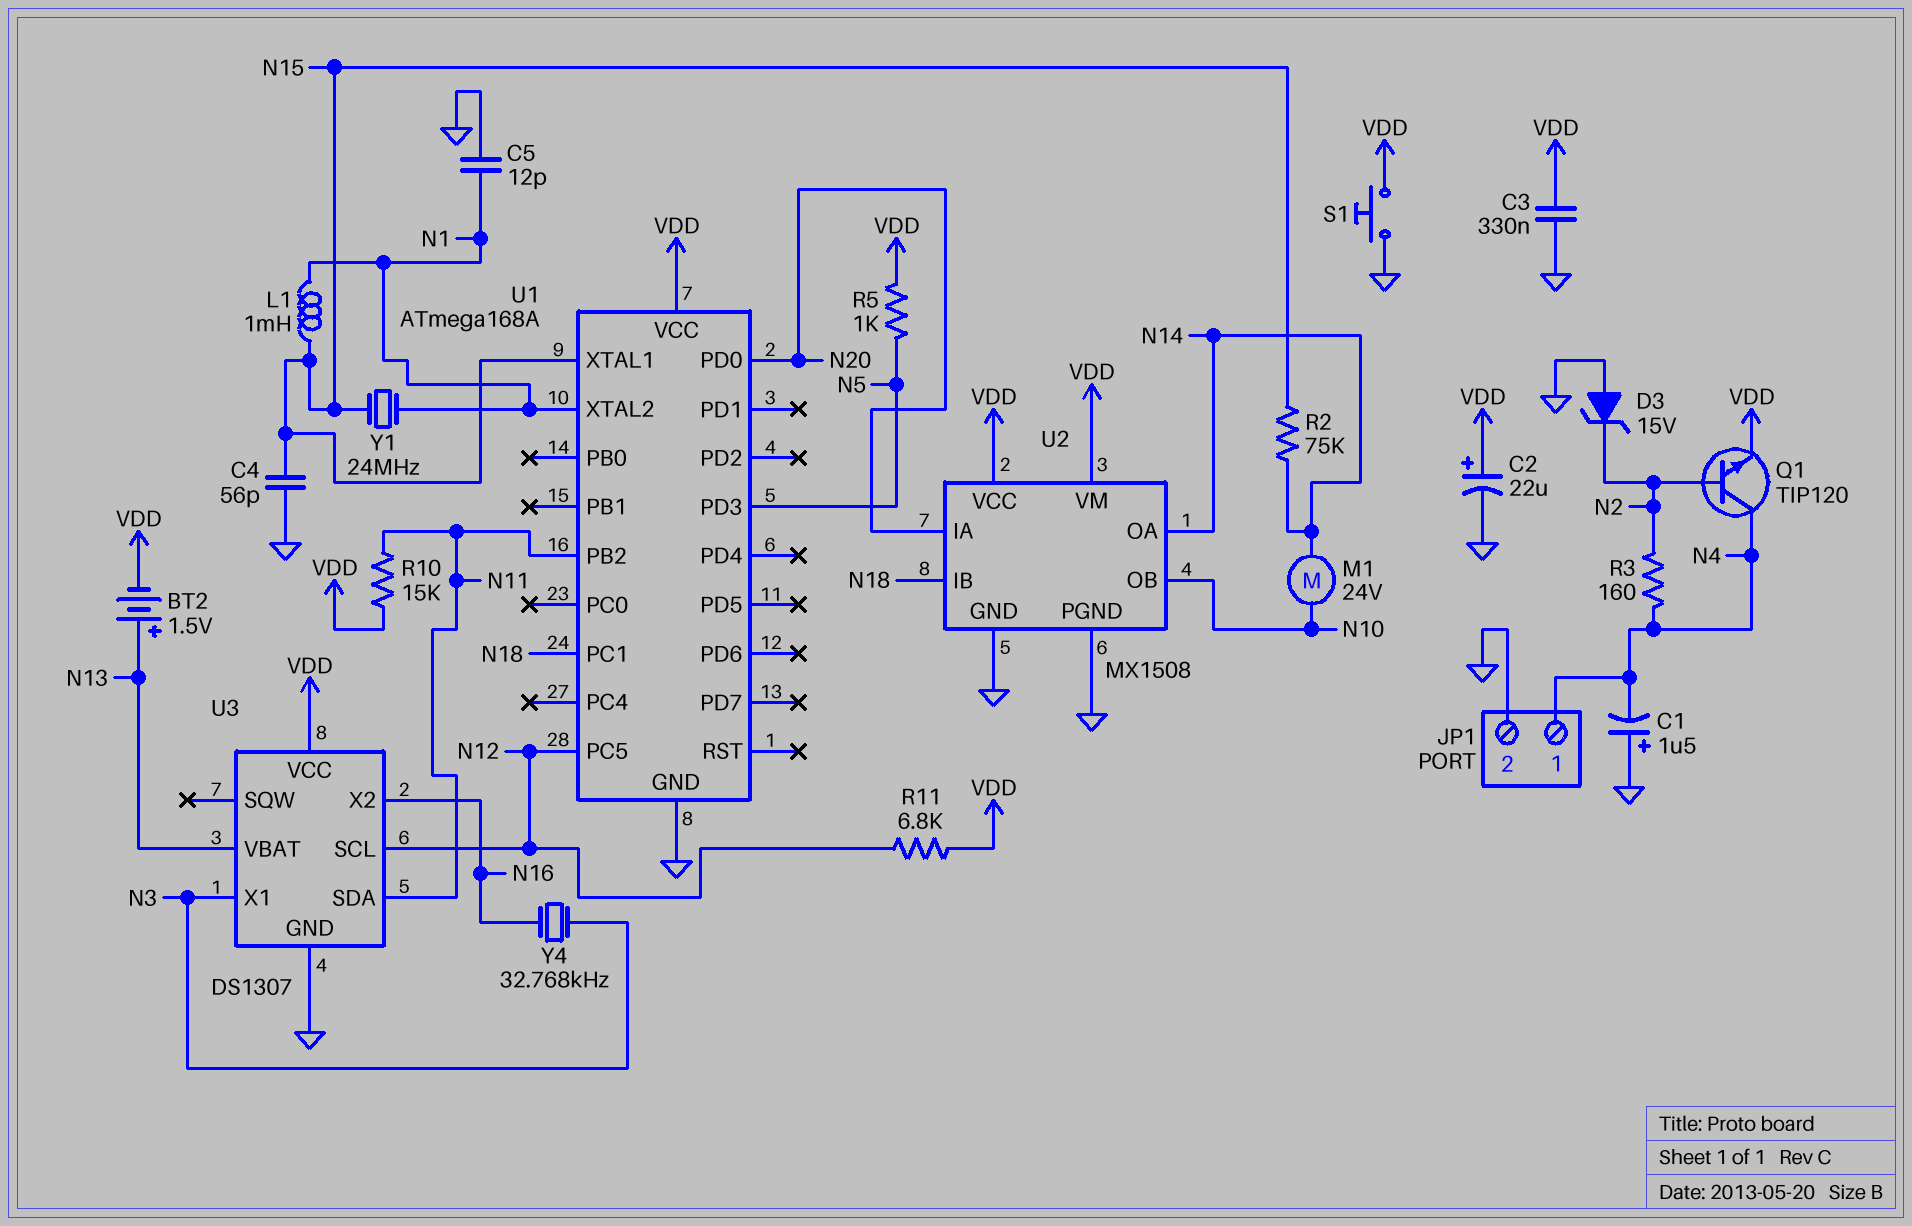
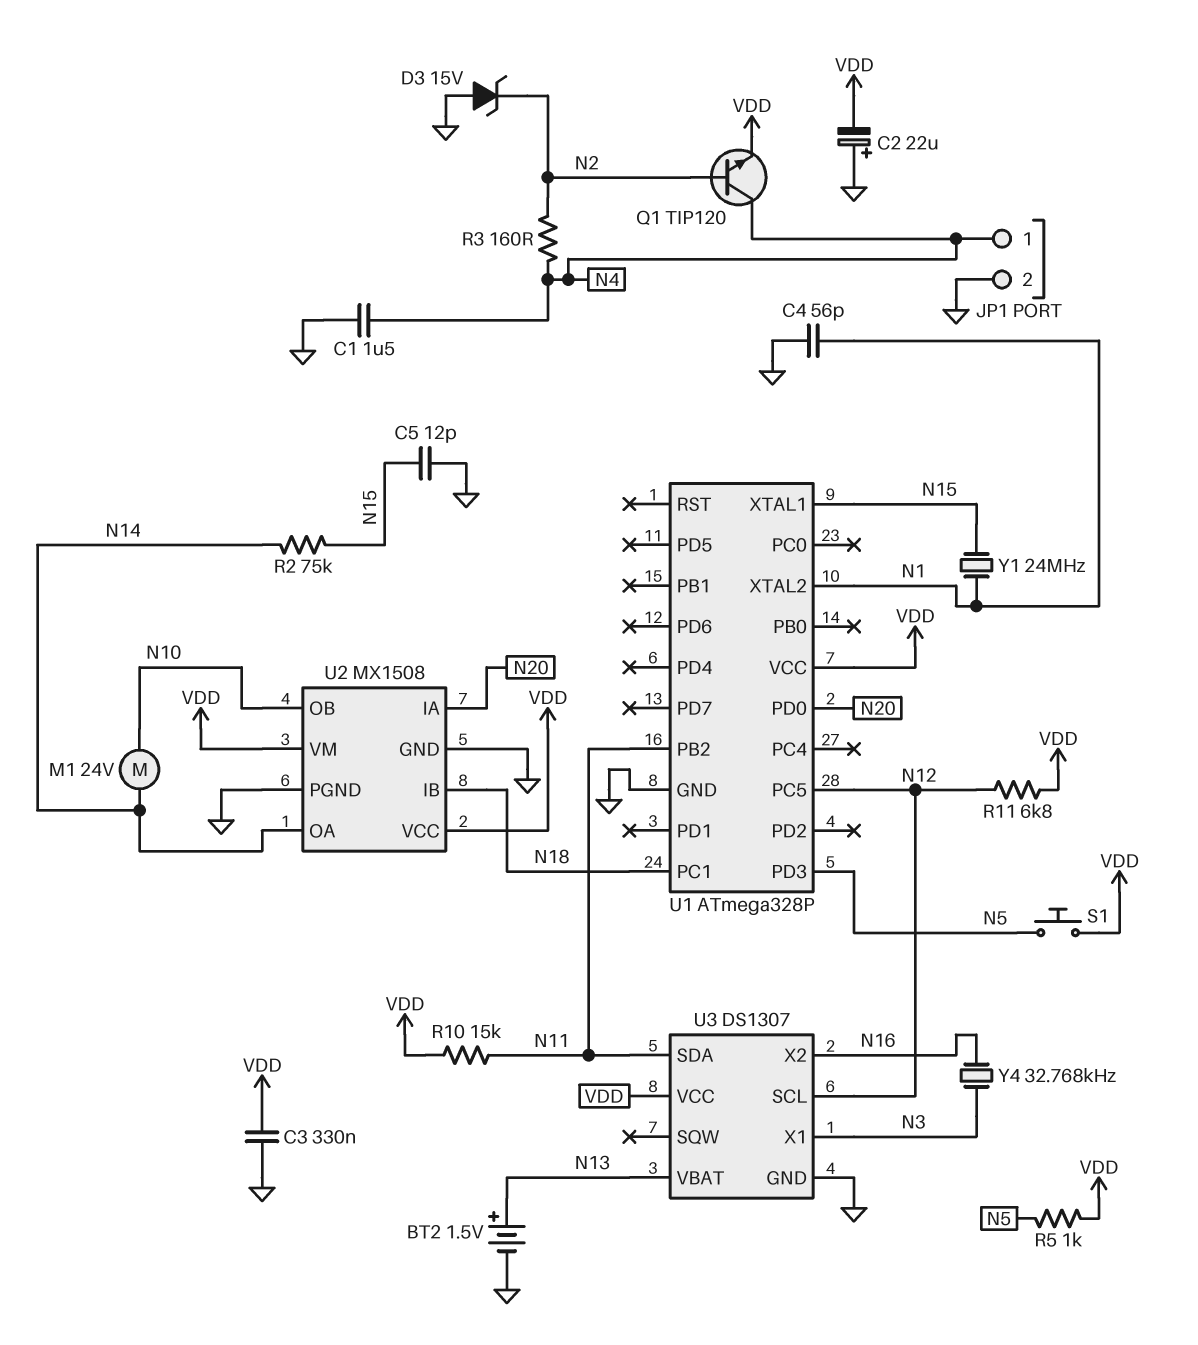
BT2: 1.5V (plus N13, minus VDD) -> 1.5V (plus N13, minus GND)
C1: 1.5uF (plus GND, minus N4) -> 1.5uF (GND, N4)
C2: 22uF (plus VDD, minus GND) -> 22uF (plus GND, minus VDD)
C4: 56pF (GND, N15) -> 56pF (GND, N1)
C5: 12pF (GND, N1) -> 12pF (GND, N15)
L1: 1mH (N1, N15) -> none
S1: button (GND, VDD) -> button (N5, VDD)
U1: ATmega168A -> ATmega328P

